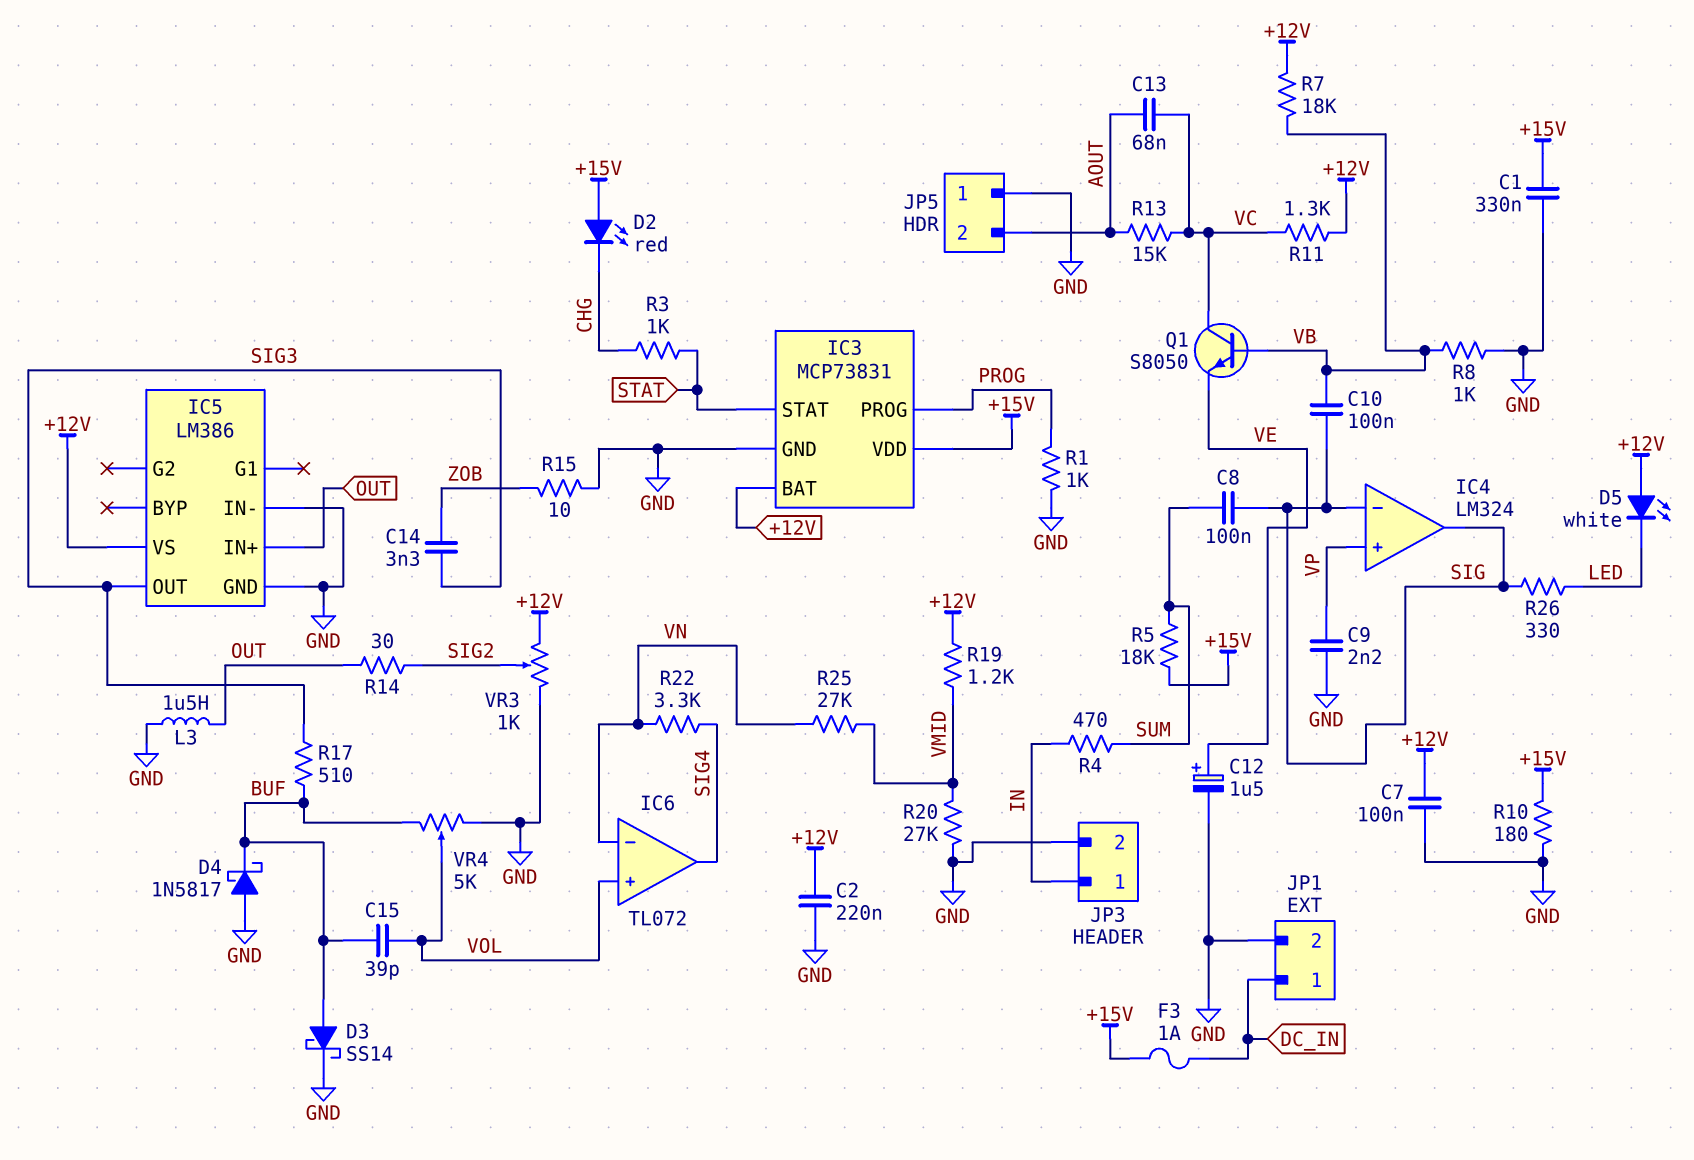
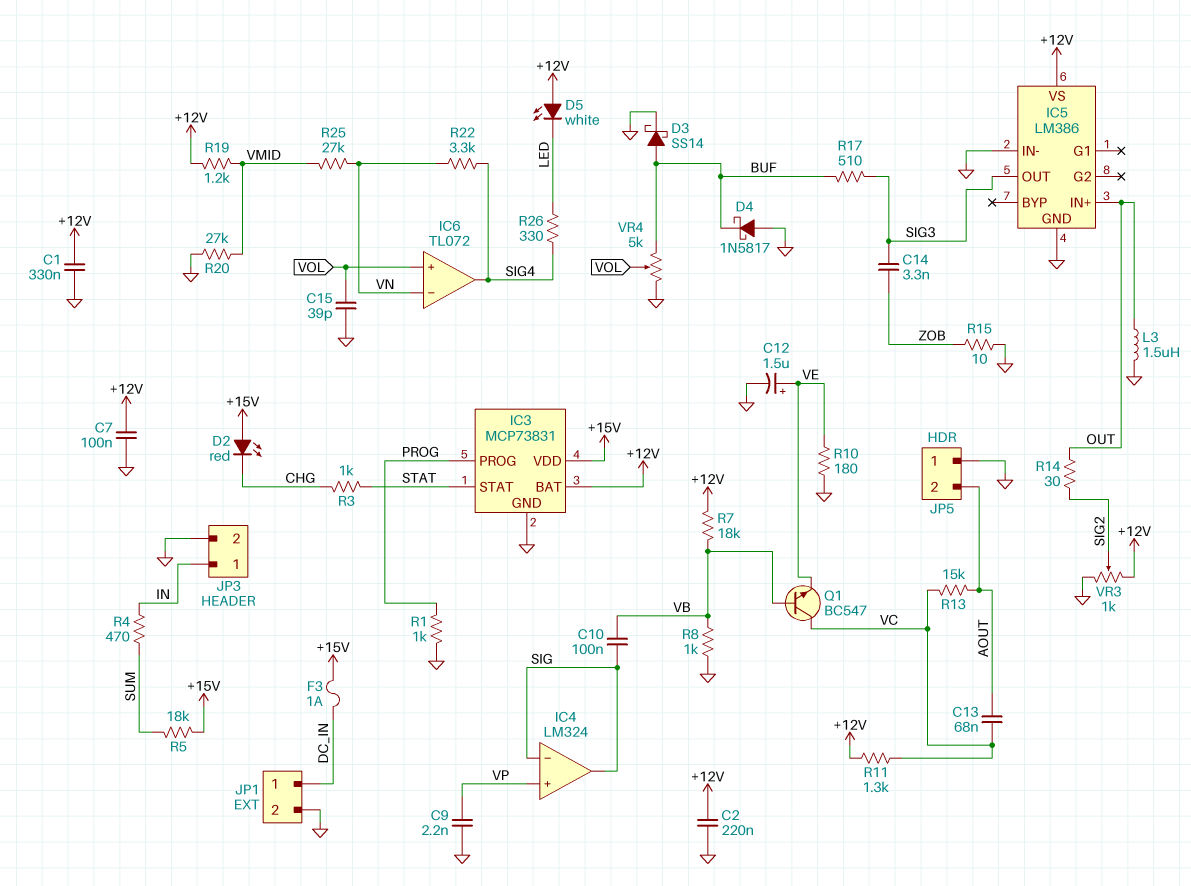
C1: 330nF (+15V, GND) -> 330nF (+12V, GND)
C8: 100nF (SIG, SUM) -> none
C15: 39pF (BUF, VOL) -> 39pF (GND, VOL)
Q1: NPN S8050 (B VB, C VC, E VE) -> NPN BC547 (B VB, C VC, E VE)
R10: 180 (+15V, GND) -> 180 (GND, VE)
R26: 330 (LED, SIG) -> 330 (LED, SIG4)

